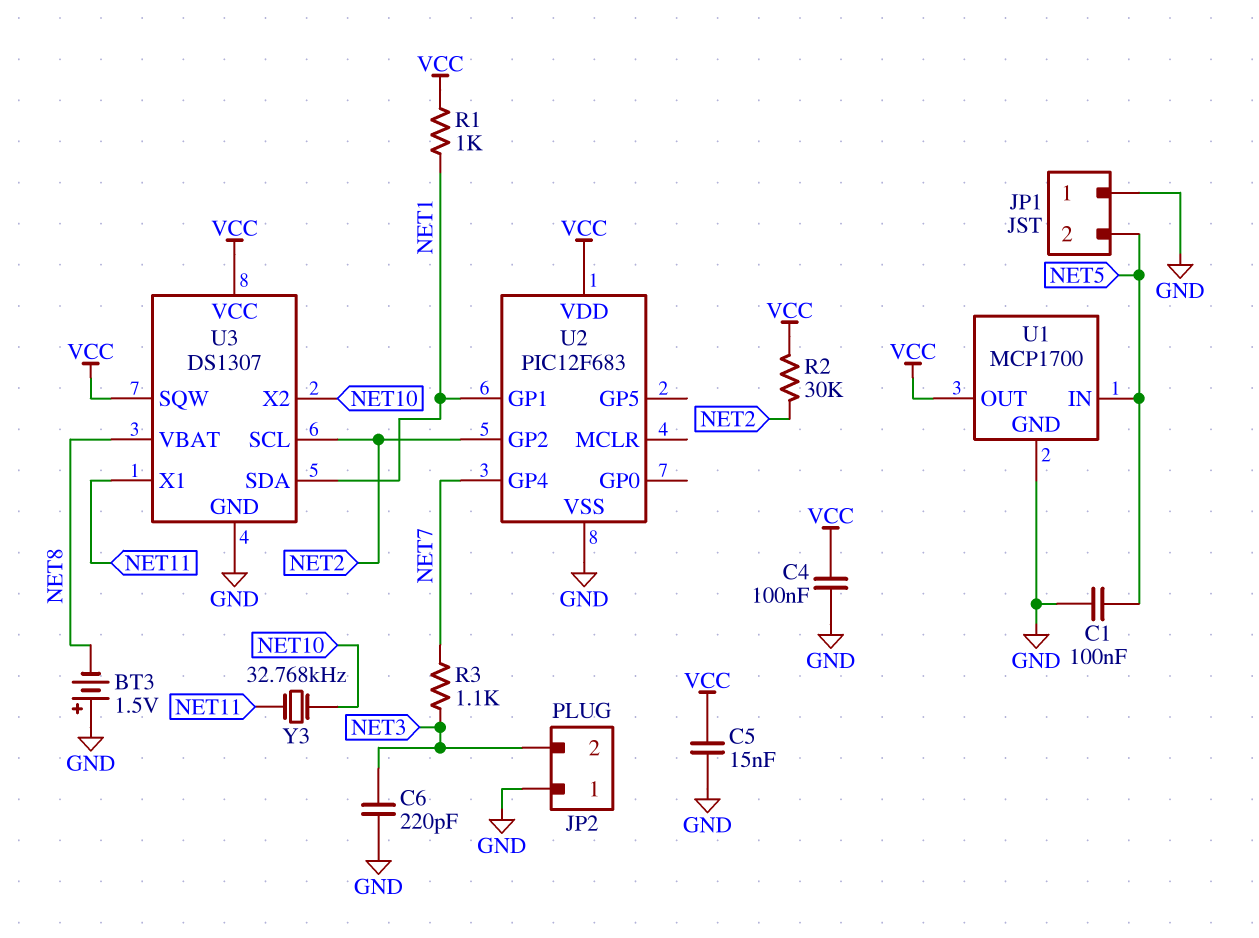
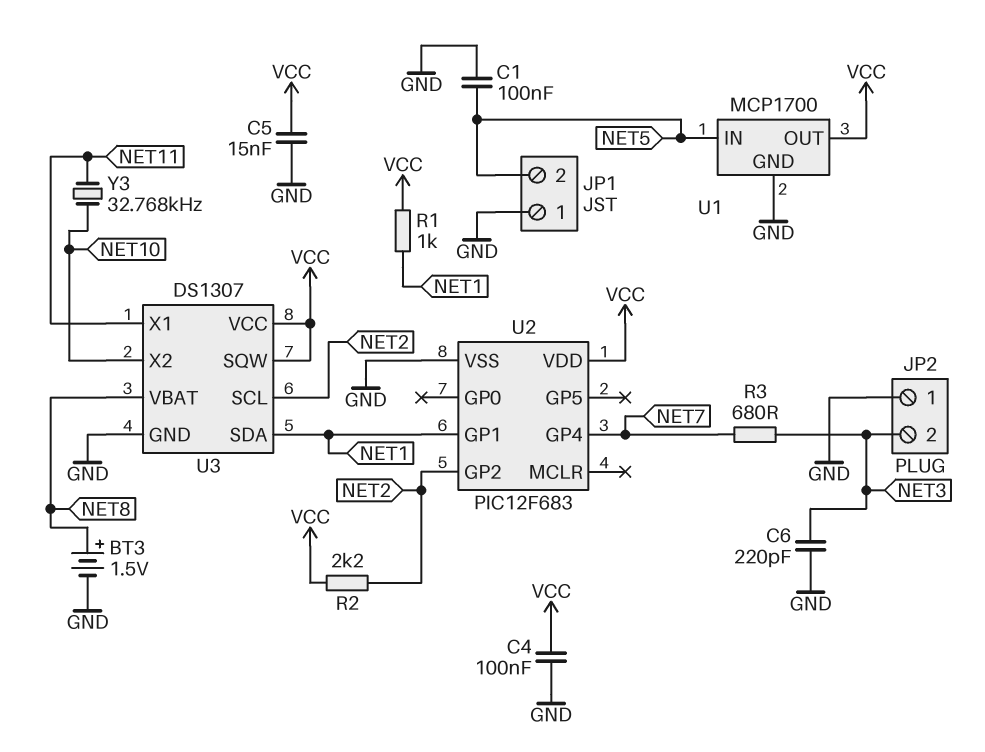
BT3: 1.5V (plus GND, minus NET8) -> 1.5V (plus NET8, minus GND)
R2: 30k (NET2, VCC) -> 2.2k (NET2, VCC)
R3: 1.1k (NET3, NET7) -> 680 (NET3, NET7)

